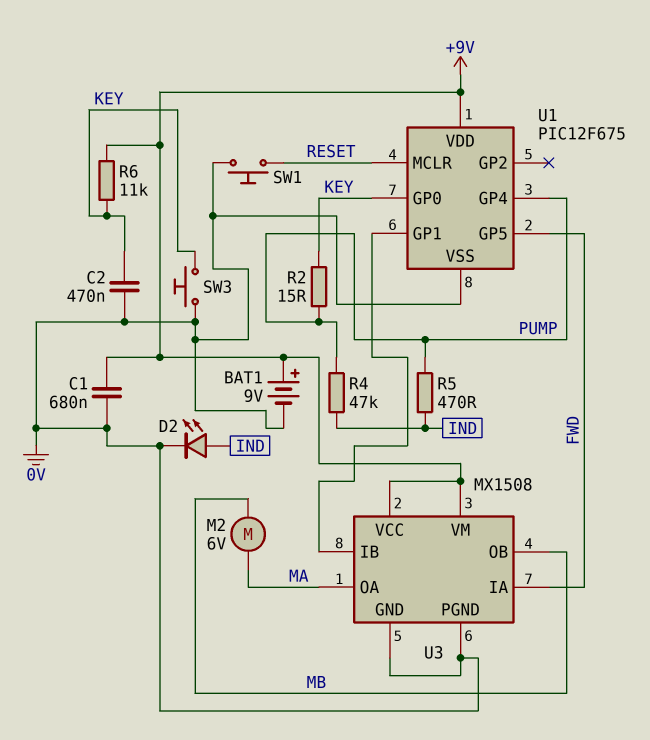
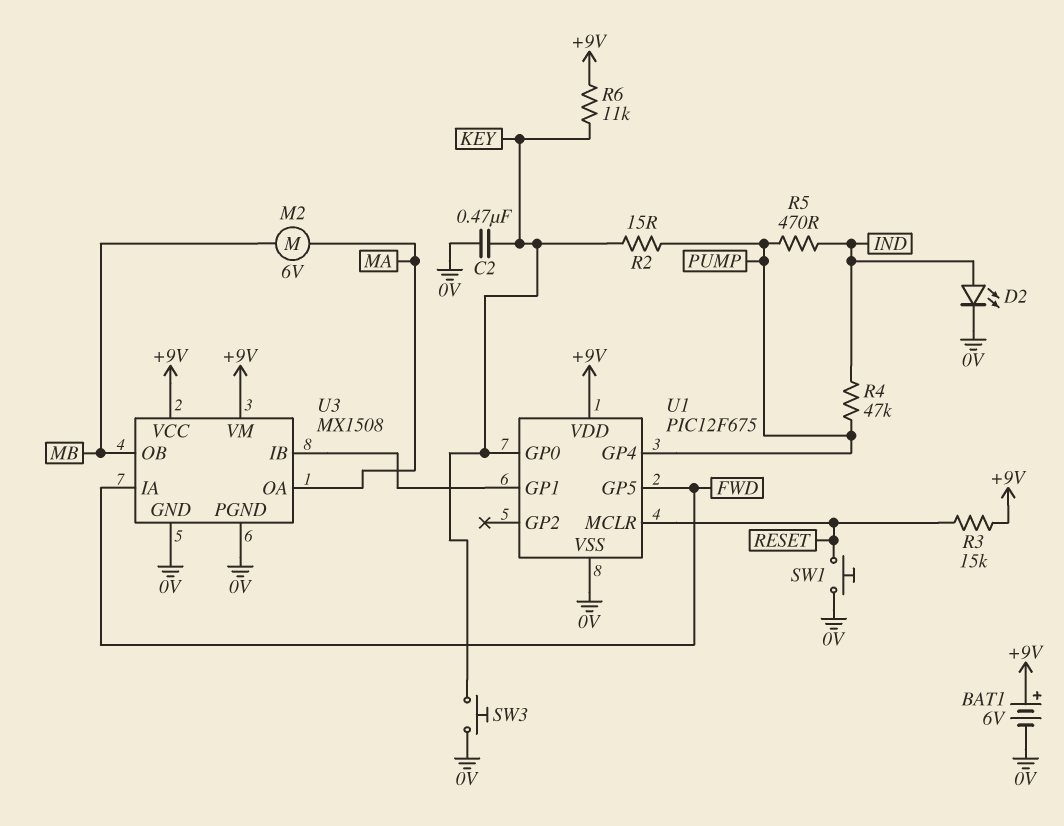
BAT1: 9V (plus +9V, minus 0V) -> 6V (plus +9V, minus 0V)
C1: 680nF (+9V, 0V) -> none
R3: none -> 15k (+9V, RESET)

